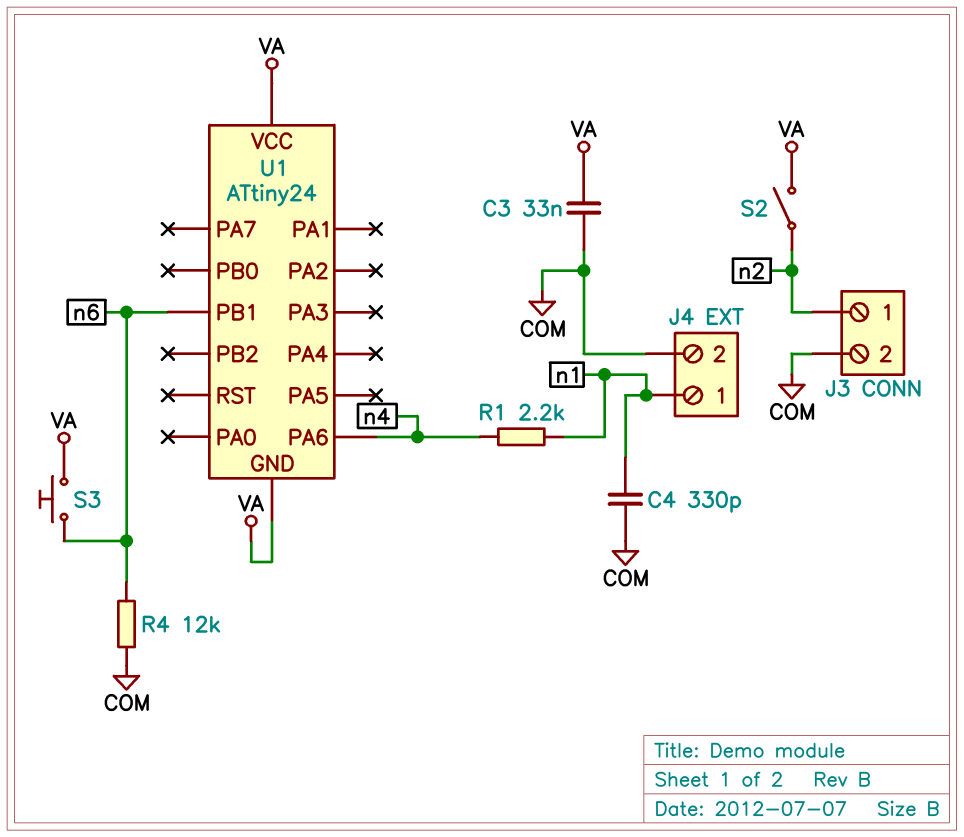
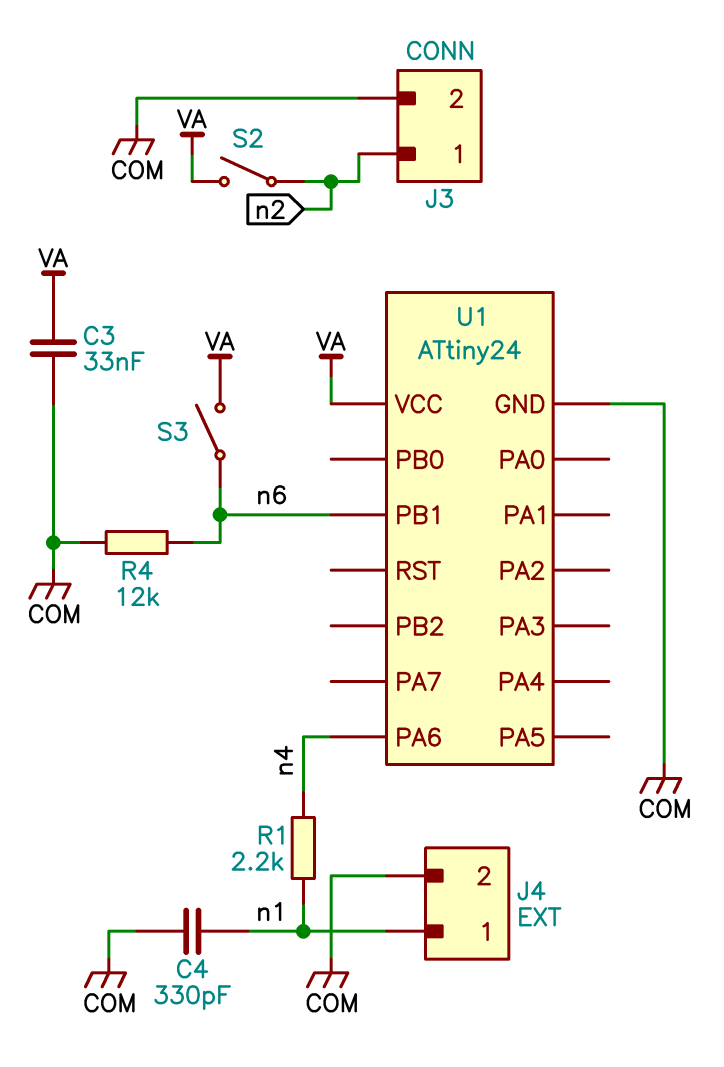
S3: button (VA, n6) -> switch (VA, n6)
U1 pin GND: VA -> COM

